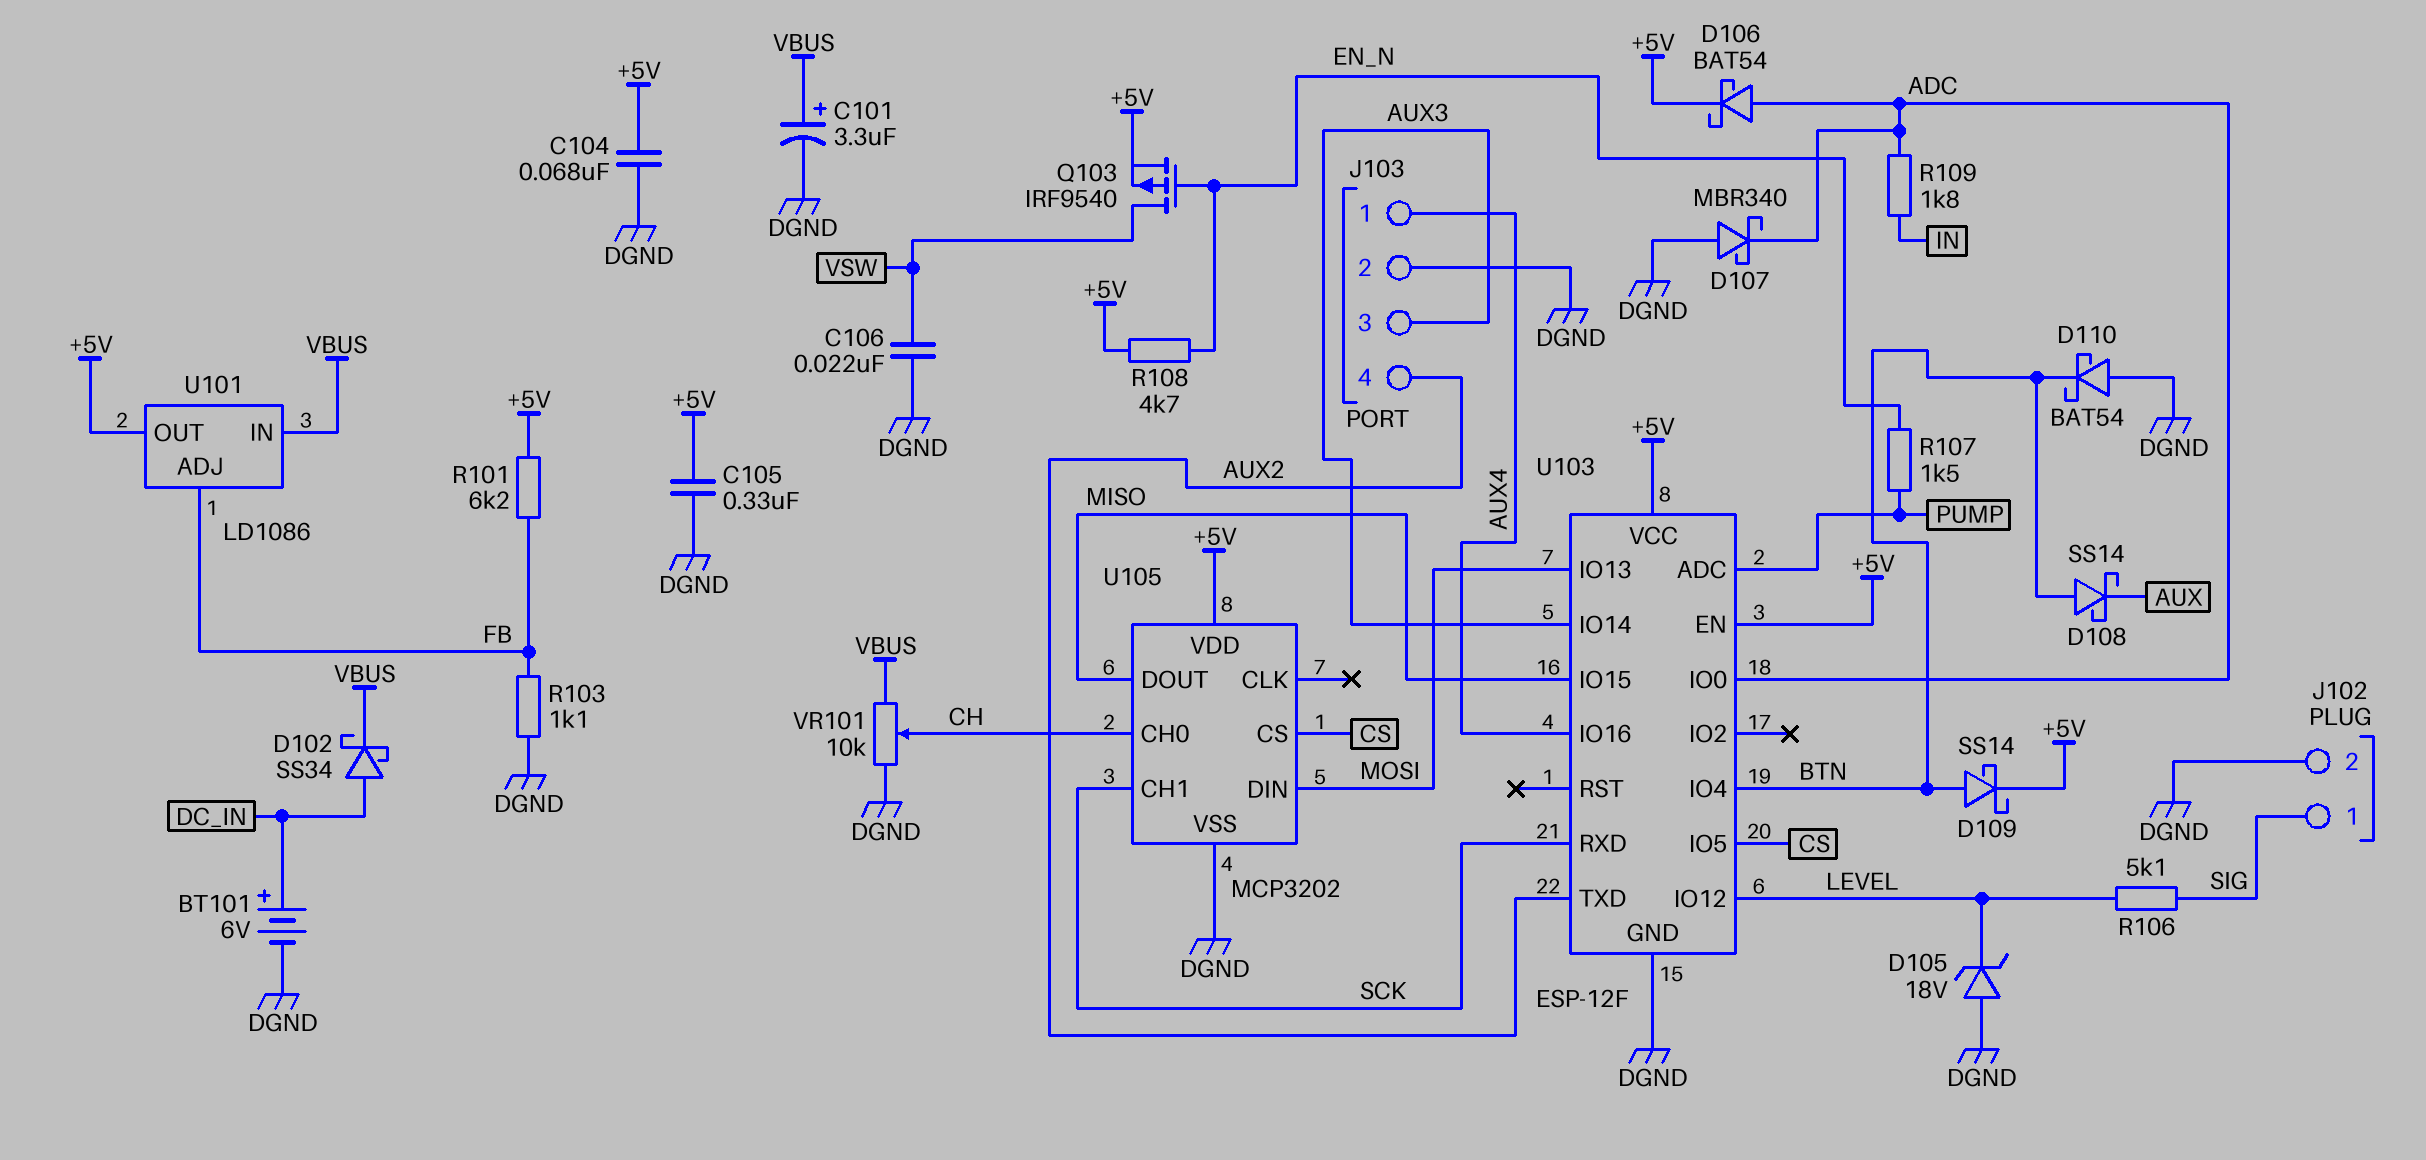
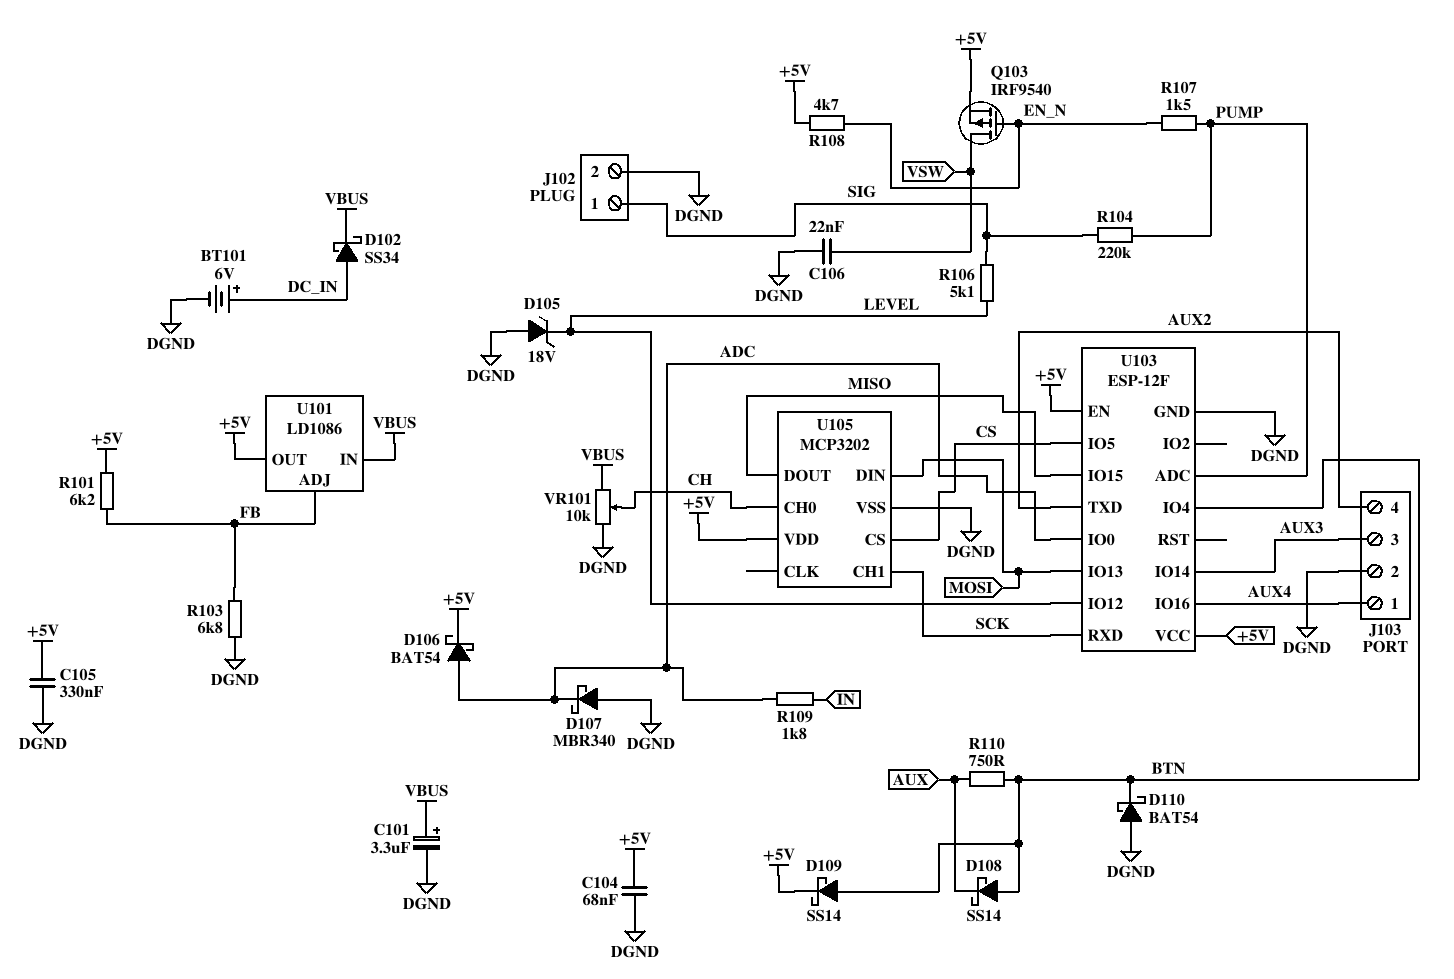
R103: 1.1k (DGND, FB) -> 6.8k (DGND, FB)
R104: none -> 220k (PUMP, SIG)
R110: none -> 750 (AUX, BTN)

